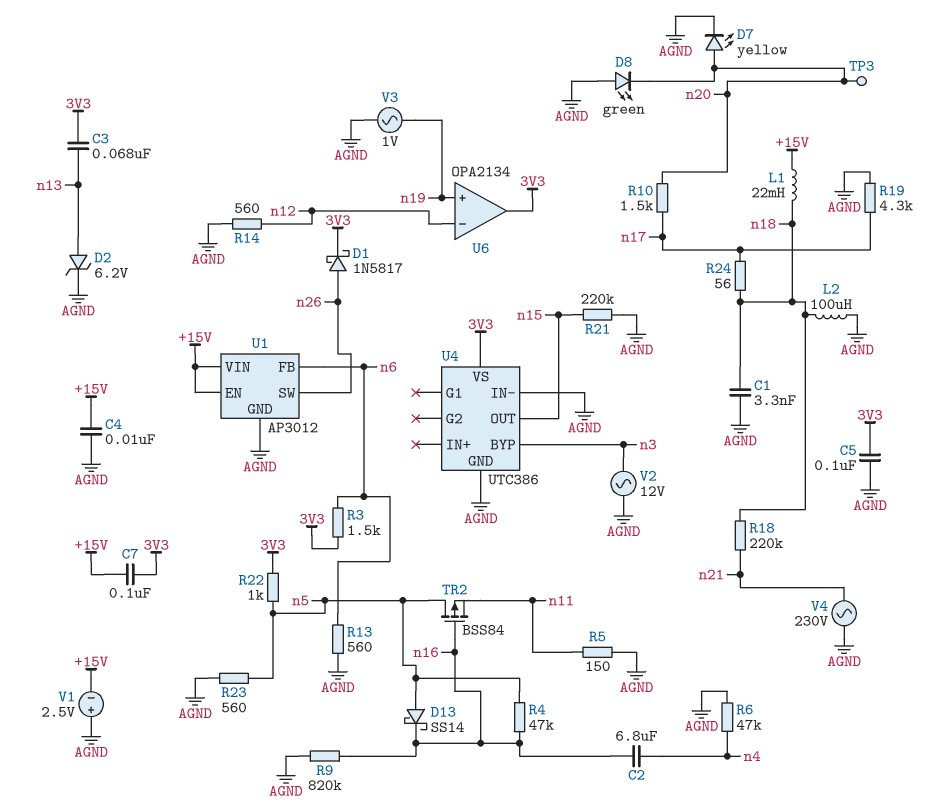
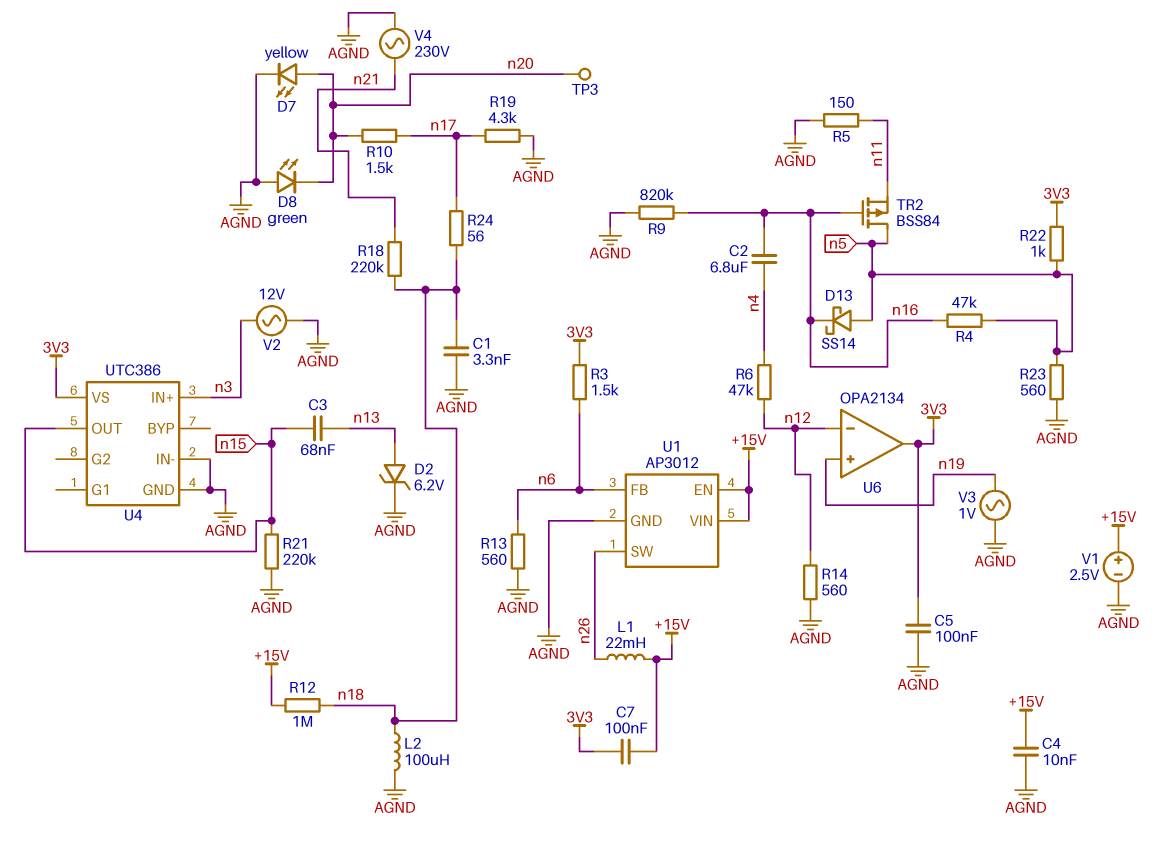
C3: 68nF (3V3, n13) -> 68nF (n13, n15)
D1: schottky 1N5817 (A n26, K 3V3) -> none
L1: 22mH (+15V, n18) -> 22mH (+15V, n26)
R6: 47k (AGND, n4) -> 47k (n4, n12)
R12: none -> 1M (+15V, n18)
U4 pin BYP: n3 -> none
U4 pin IN+: none -> n3
V1: 2.5V (plus AGND, minus +15V) -> 2.5V (plus +15V, minus AGND)

